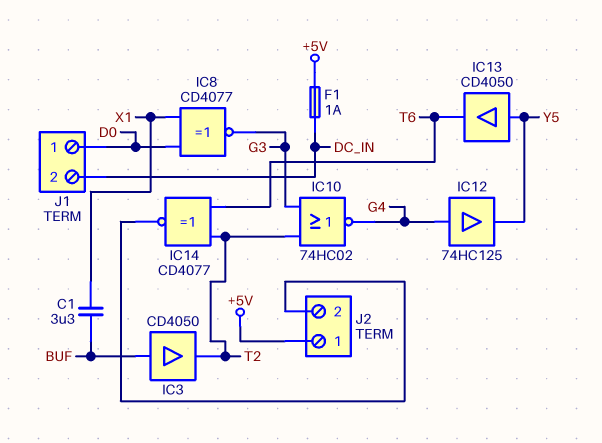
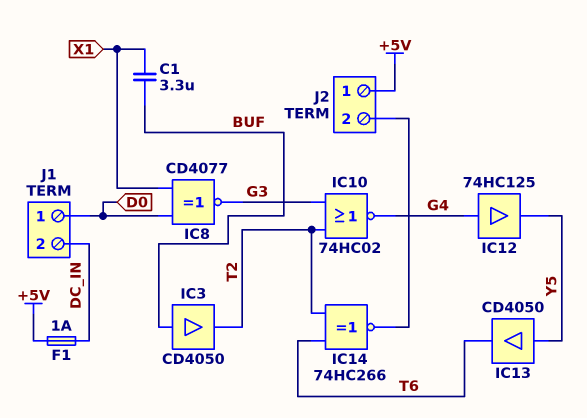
IC14: XNOR CD4077 (in T2, in T6, out J2/2) -> XNOR 74HC266 (in T2, in T6, out J2/2)

